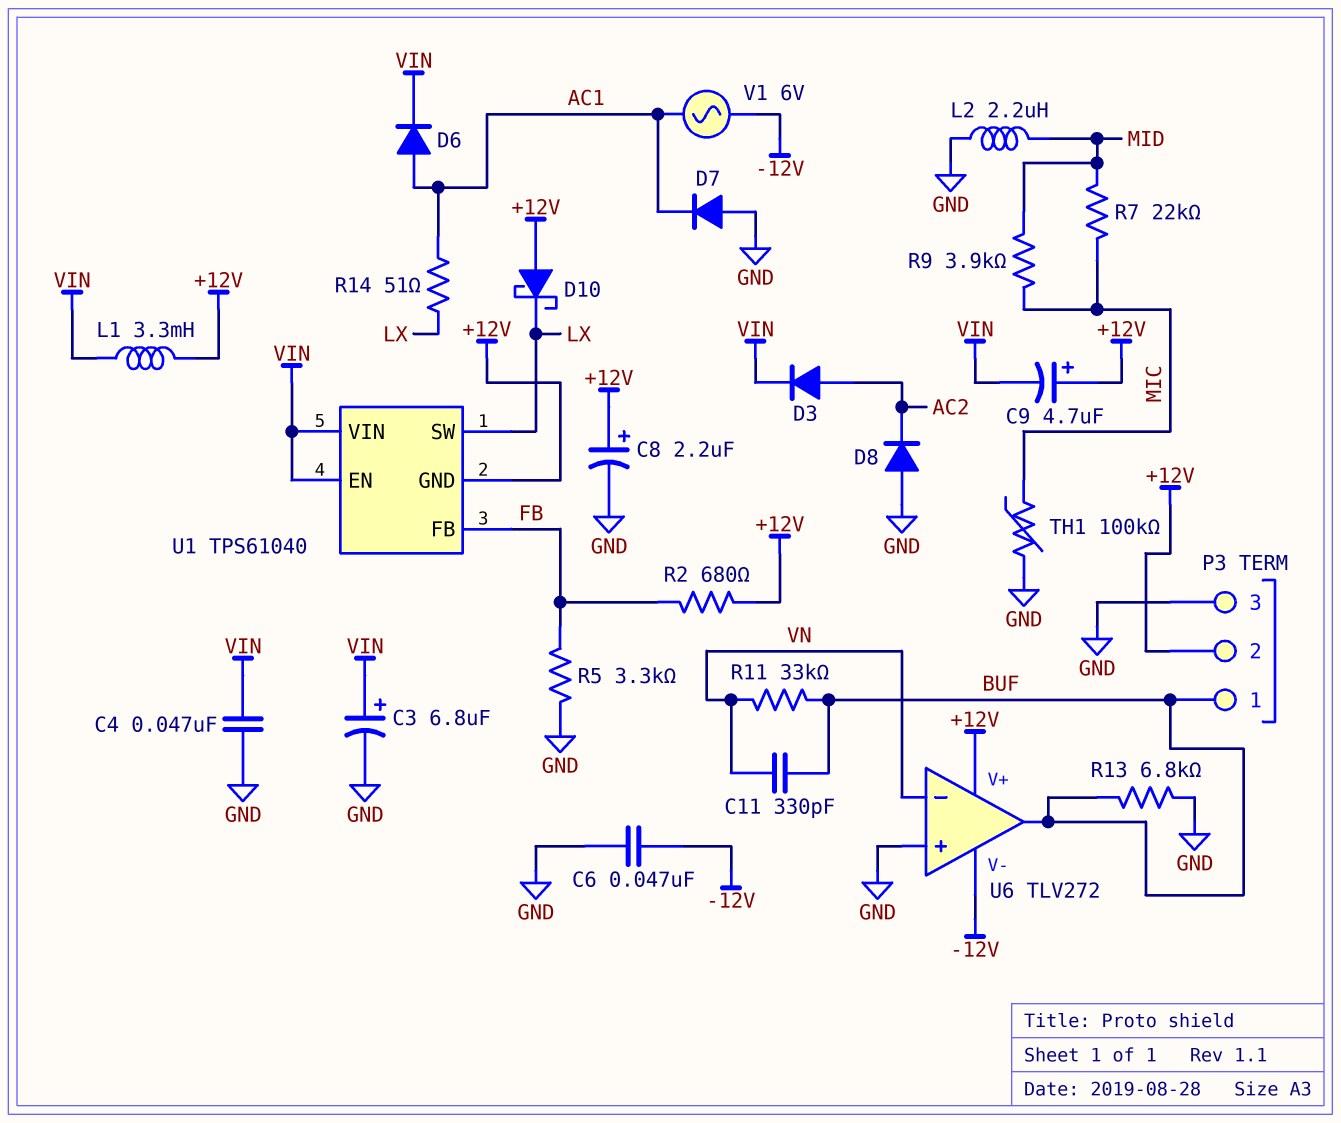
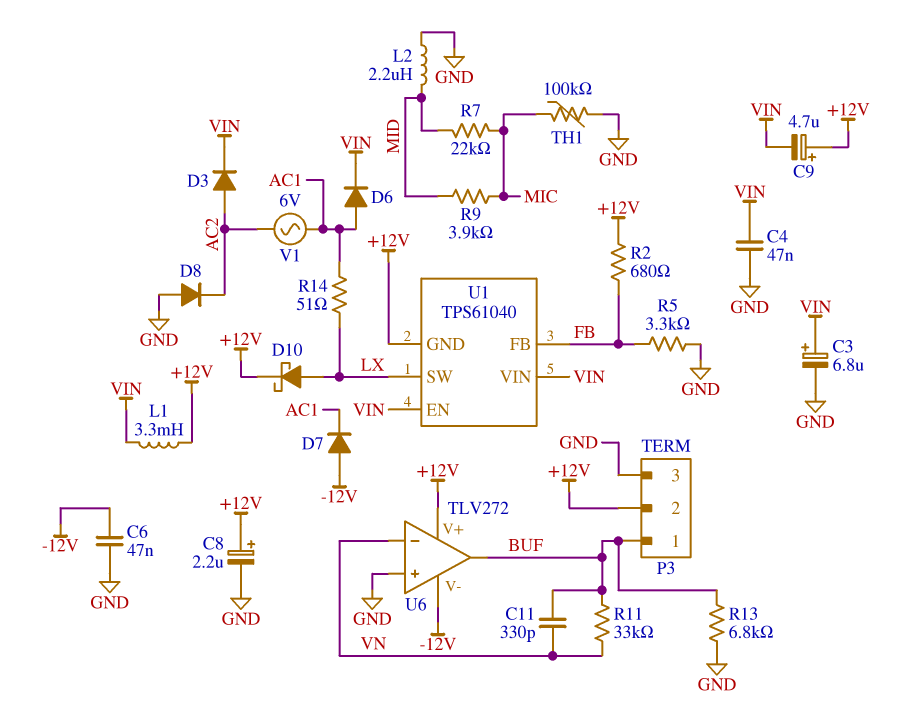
D7: diode (A GND, K AC1) -> diode (A -12V, K AC1)
D10: schottky (A +12V, K LX) -> schottky (A LX, K +12V)
V1: AC 6V (-12V, AC1) -> AC 6V (AC1, AC2)

